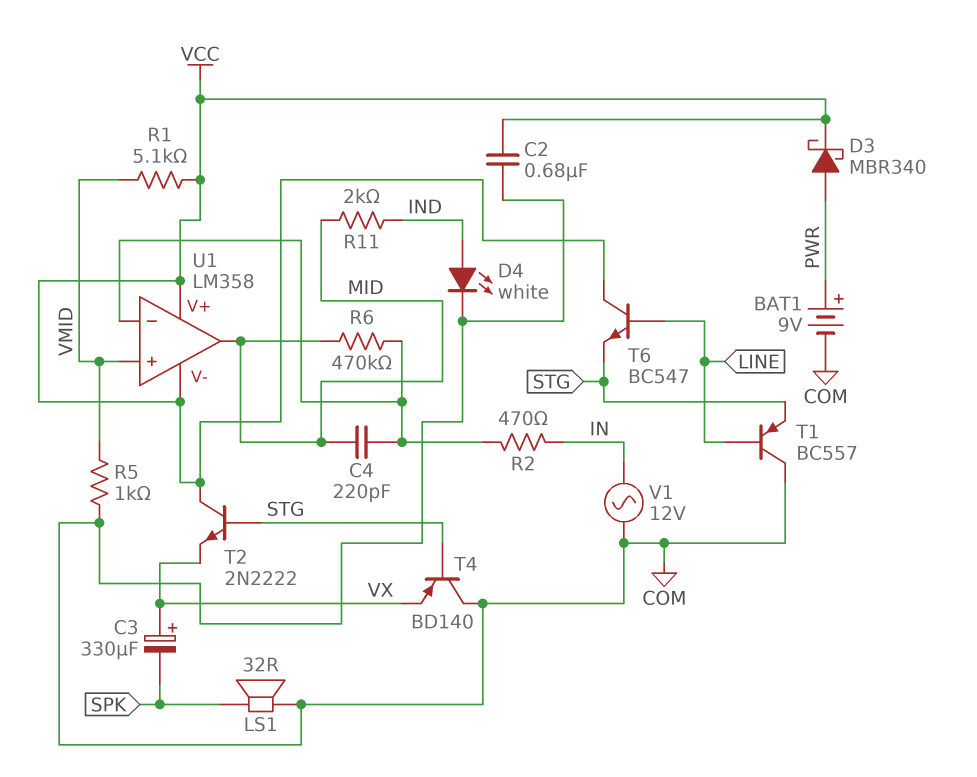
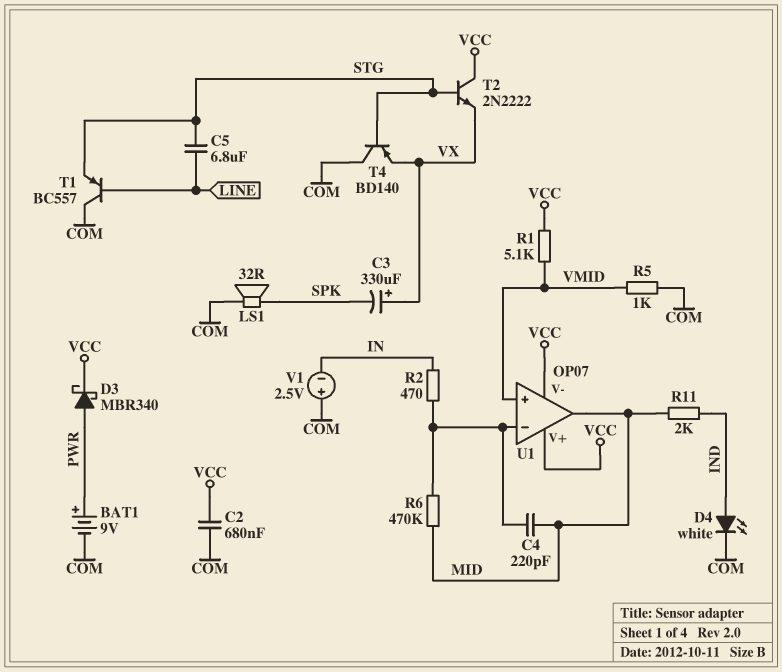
C5: none -> 6.8uF (LINE, STG)
T6: NPN BC547 (B LINE, C VCC, E STG) -> none
U1: LM358 -> OP07
V1: AC 12V (COM, IN) -> 2.5V (plus COM, minus IN)

